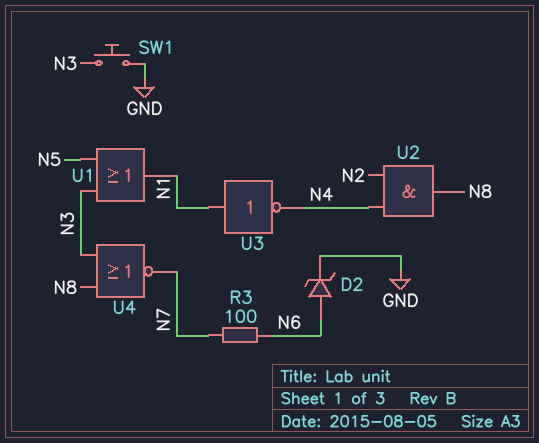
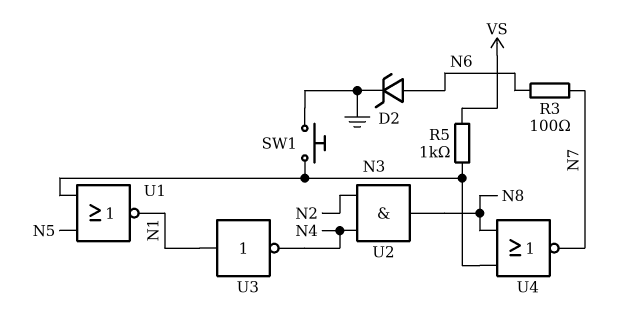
R5: none -> 1k (N3, VS)
U1: OR (in N3, in N5, out N1) -> NOR (in N3, in N5, out N1)

